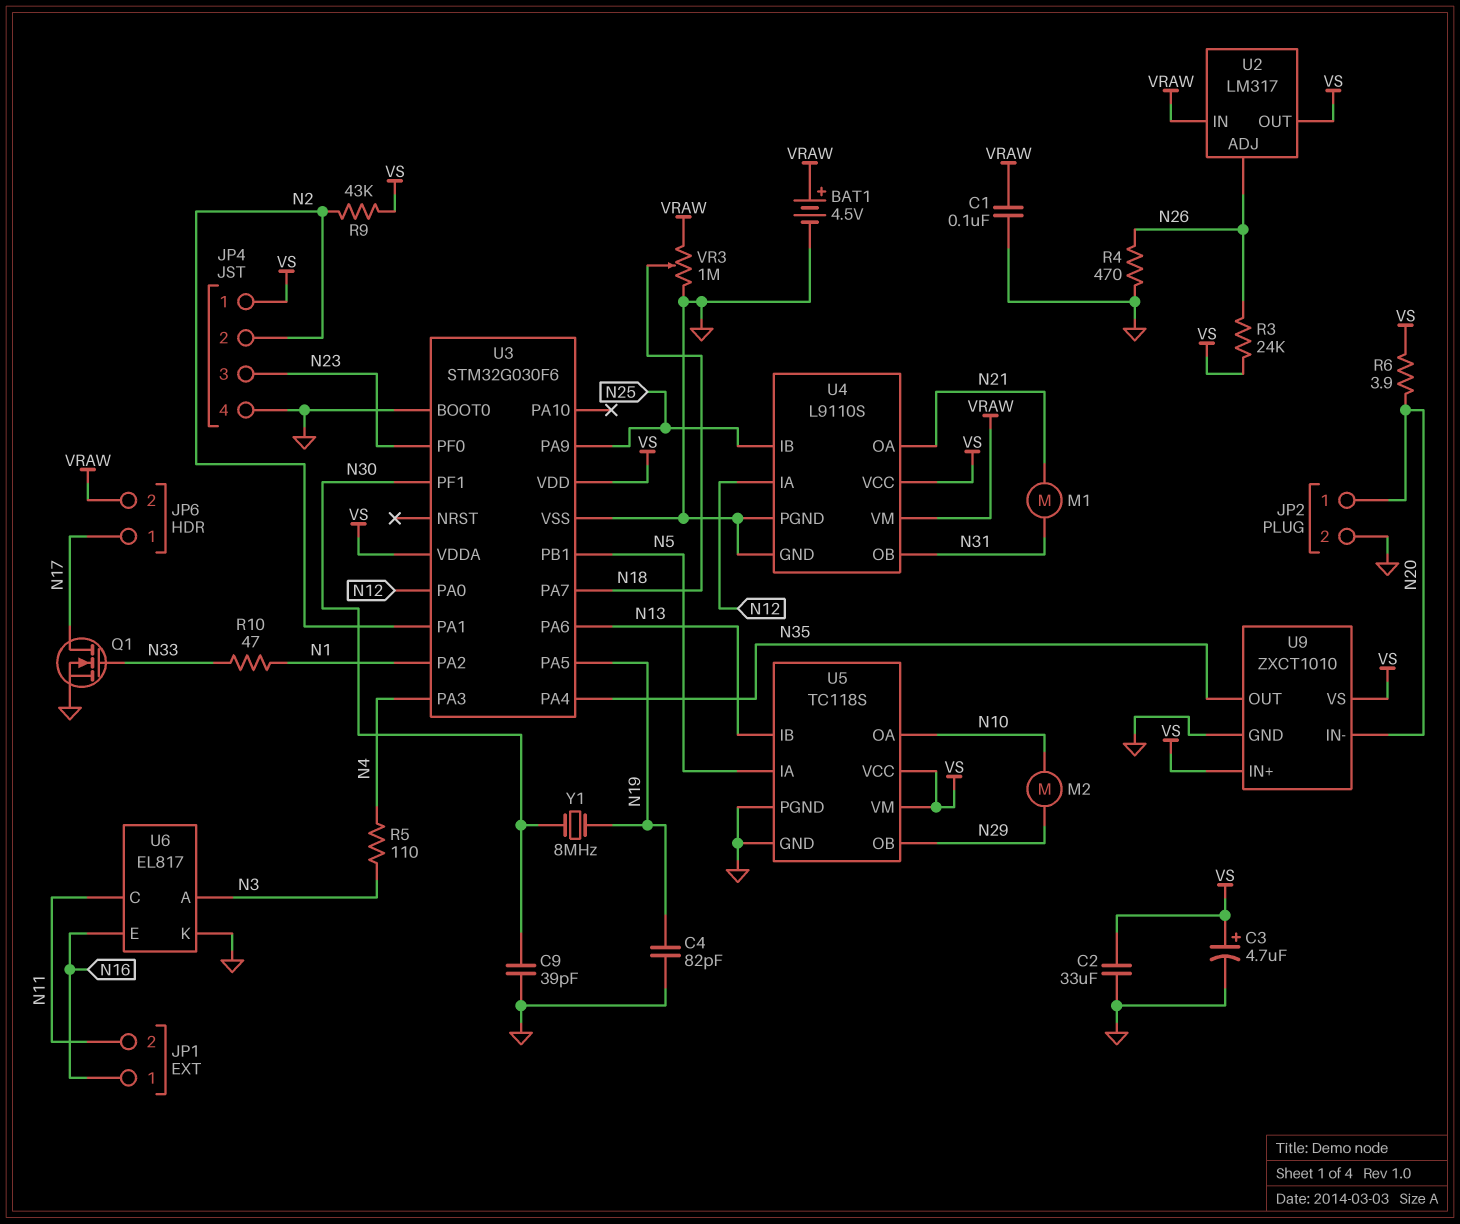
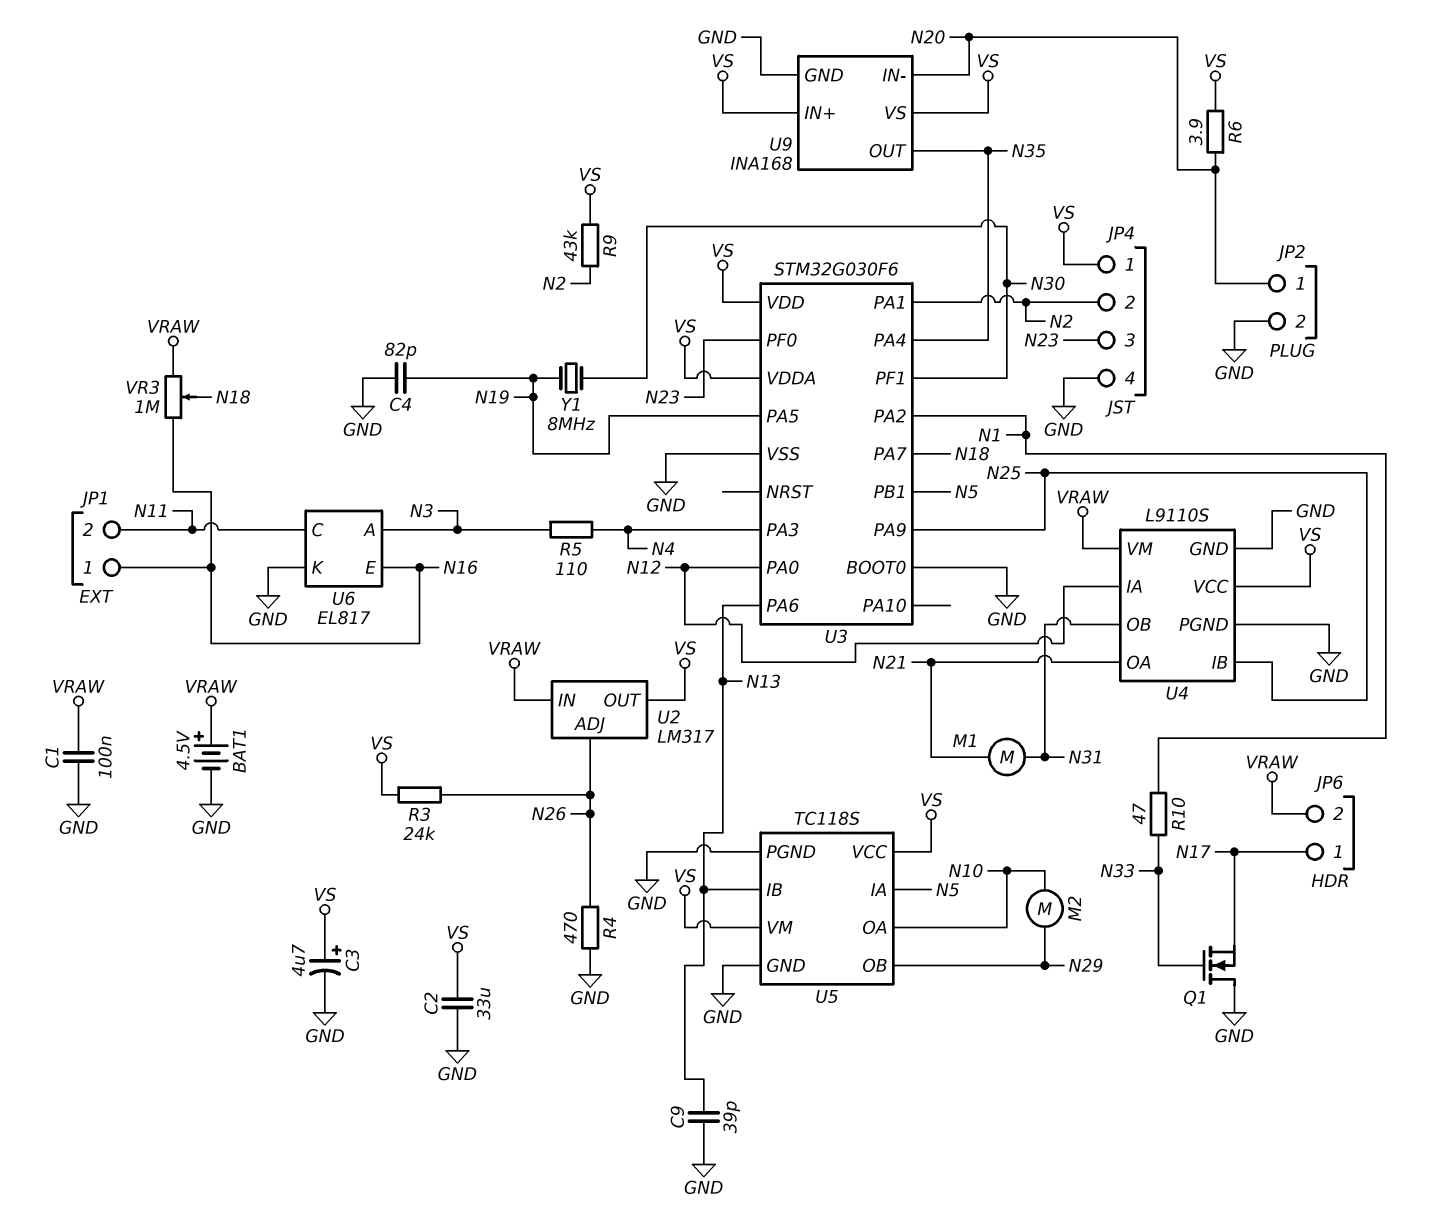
C9: 39pF (GND, N30) -> 39pF (GND, N13)
Q1: NMOS (G N33, D N17, S GND) -> NMOS (G N33, D GND, S N17)
U9: ZXCT1010 -> INA168
VR3: 1M (GND, VRAW, wiper N18) -> 1M (N16, VRAW, wiper N18)

